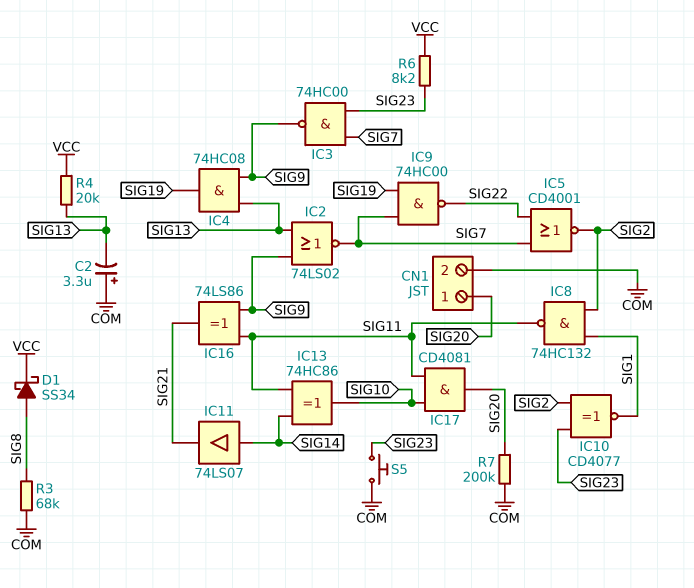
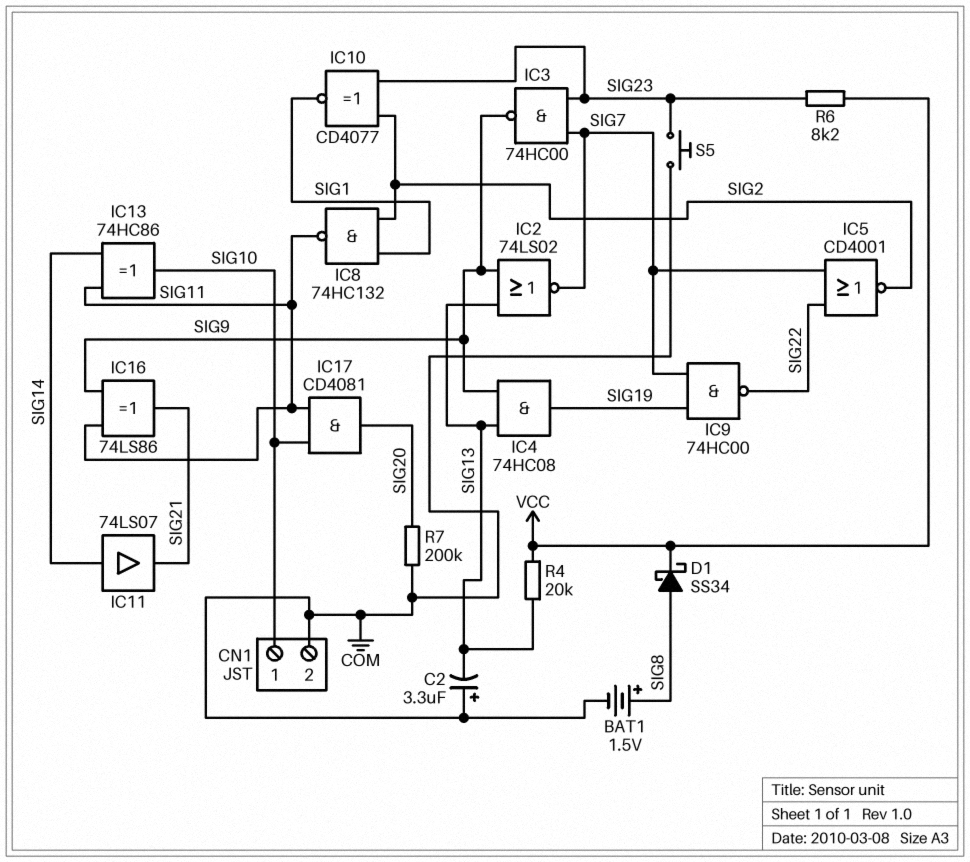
BAT1: none -> 1.5V (plus SIG8, minus COM)
CN1 pin 1: SIG20 -> SIG10
R3: 68k (COM, SIG8) -> none

